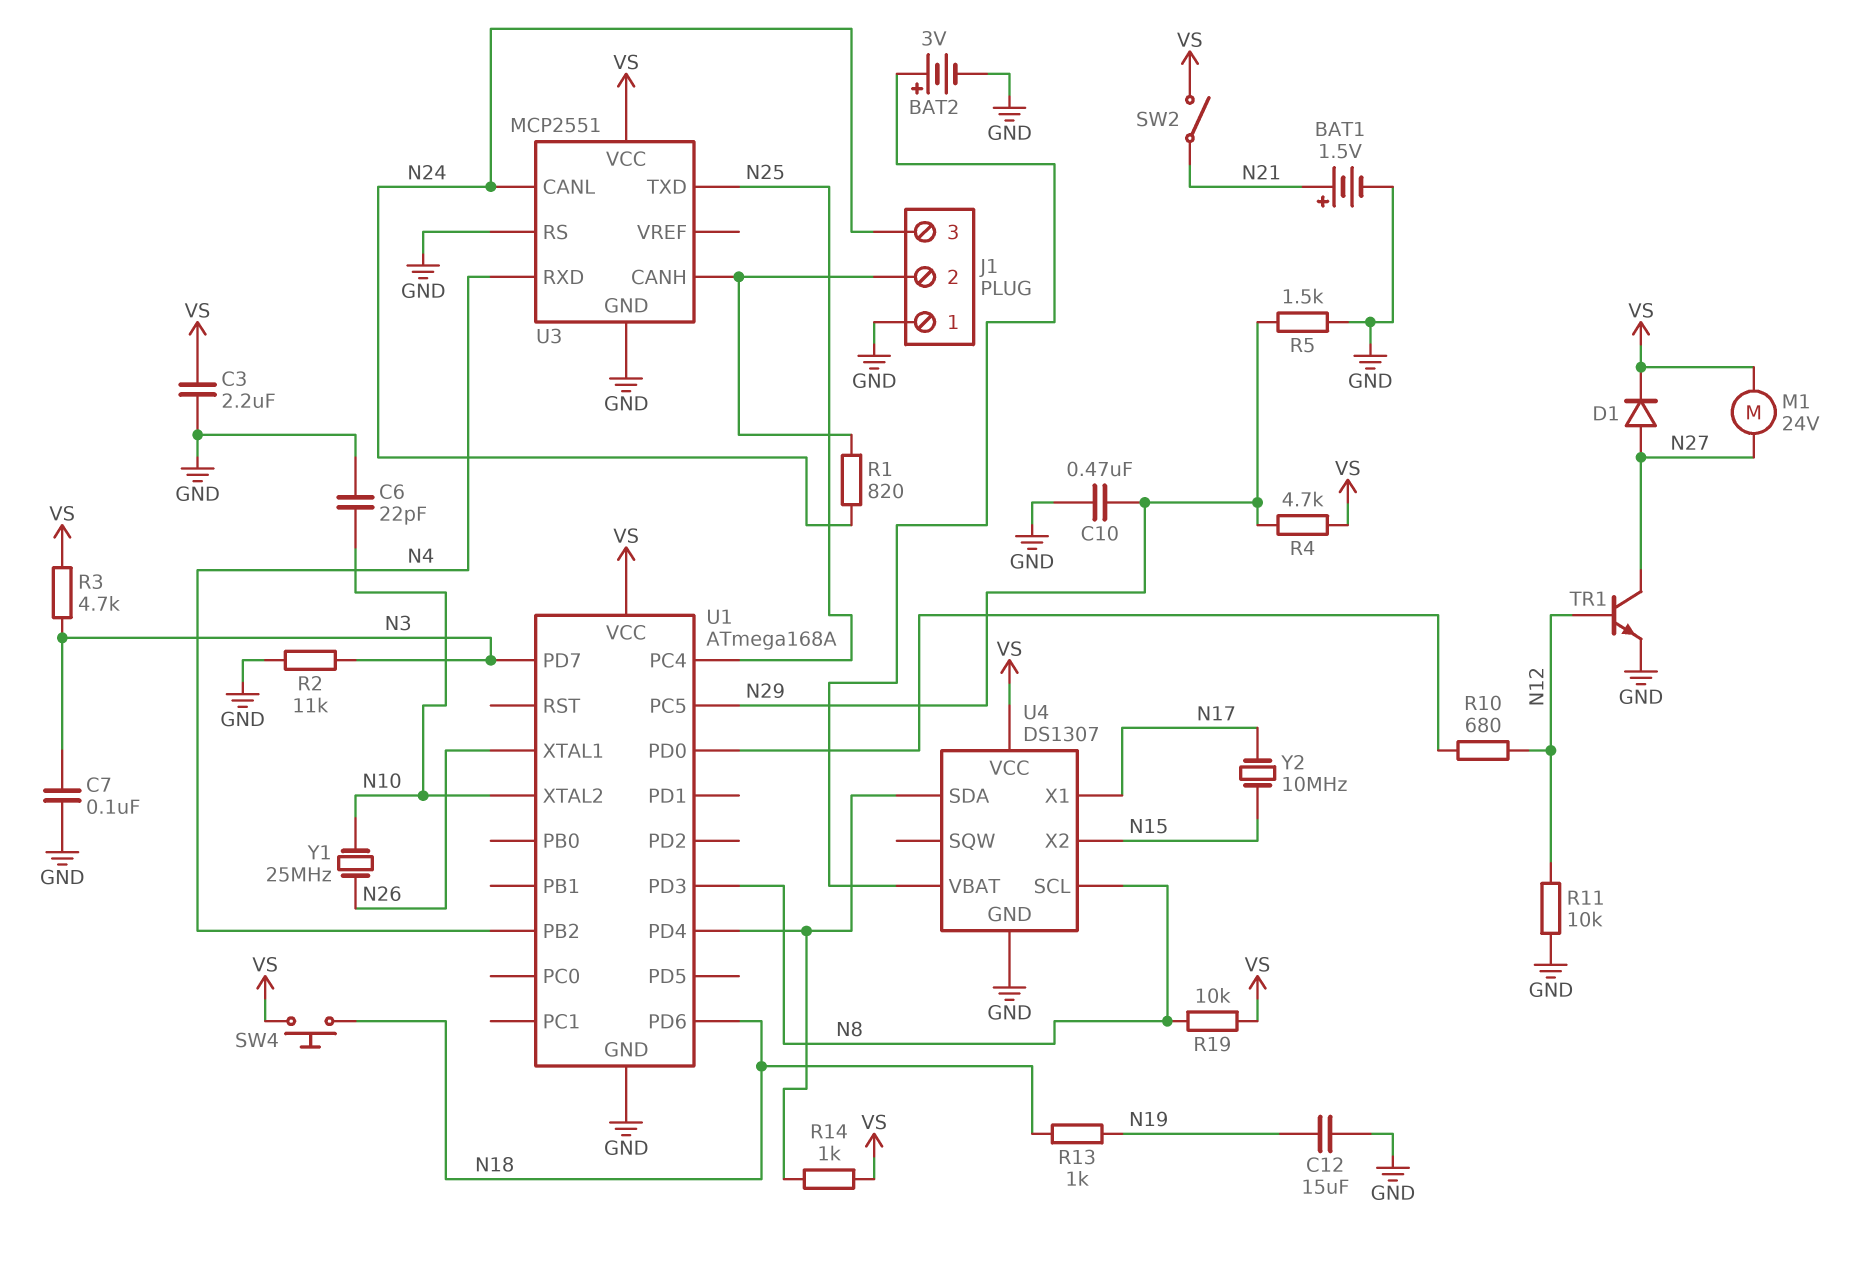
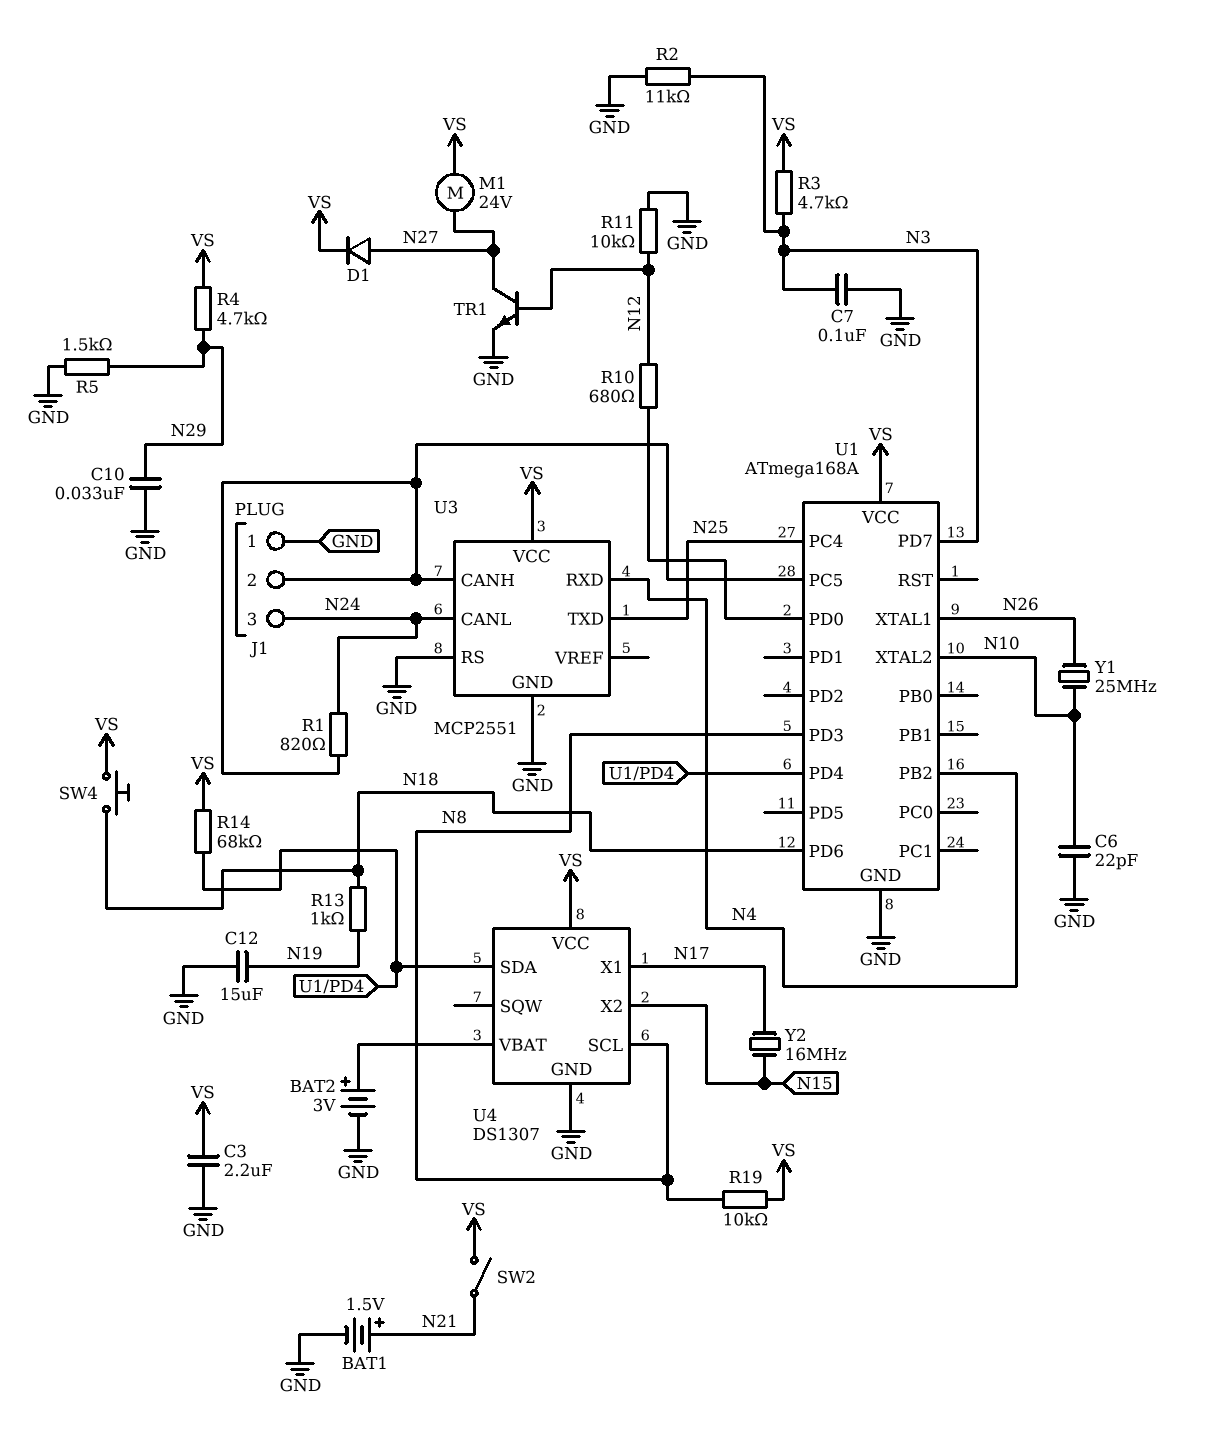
C10: 470nF (GND, N29) -> 33nF (GND, N29)
R14: 1k (U1/PD4, VS) -> 68k (U1/PD4, VS)
U1 pin PC5: N29 -> J1/2
Y2: 10MHz (N15, N17) -> 16MHz (N15, N17)

